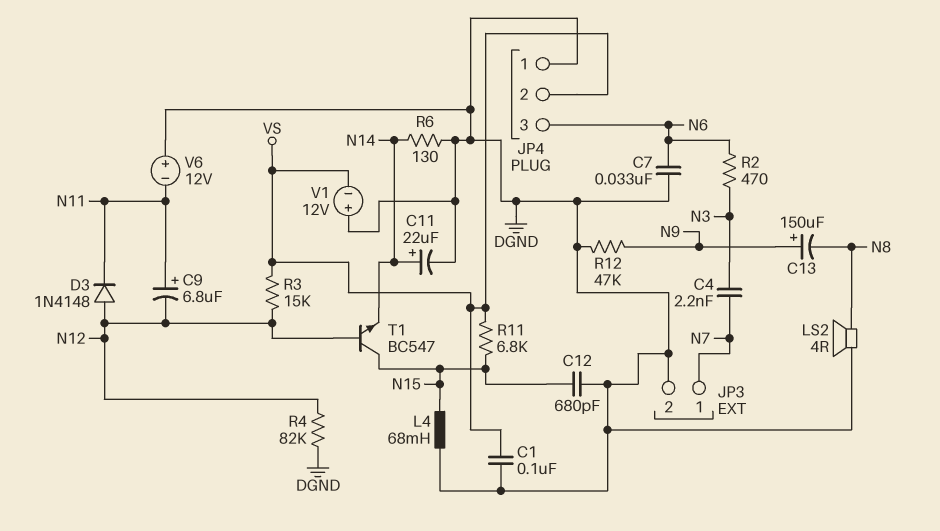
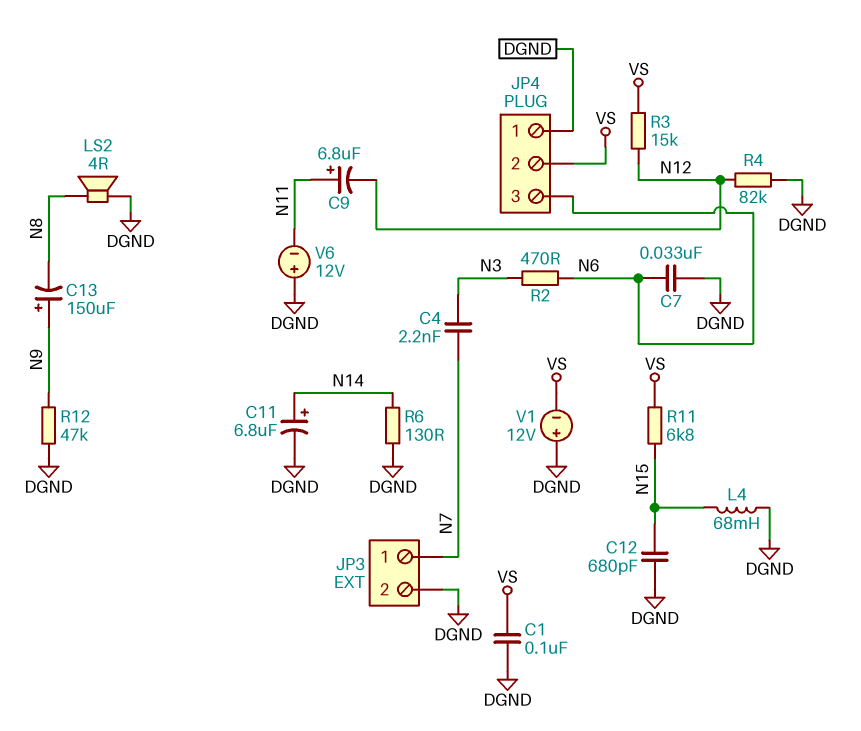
C11: 22uF (plus N14, minus DGND) -> 6.8uF (plus N14, minus DGND)
D3: diode 1N4148 (A N12, K N11) -> none
T1: NPN BC547 (B N12, C N15, E N14) -> none

